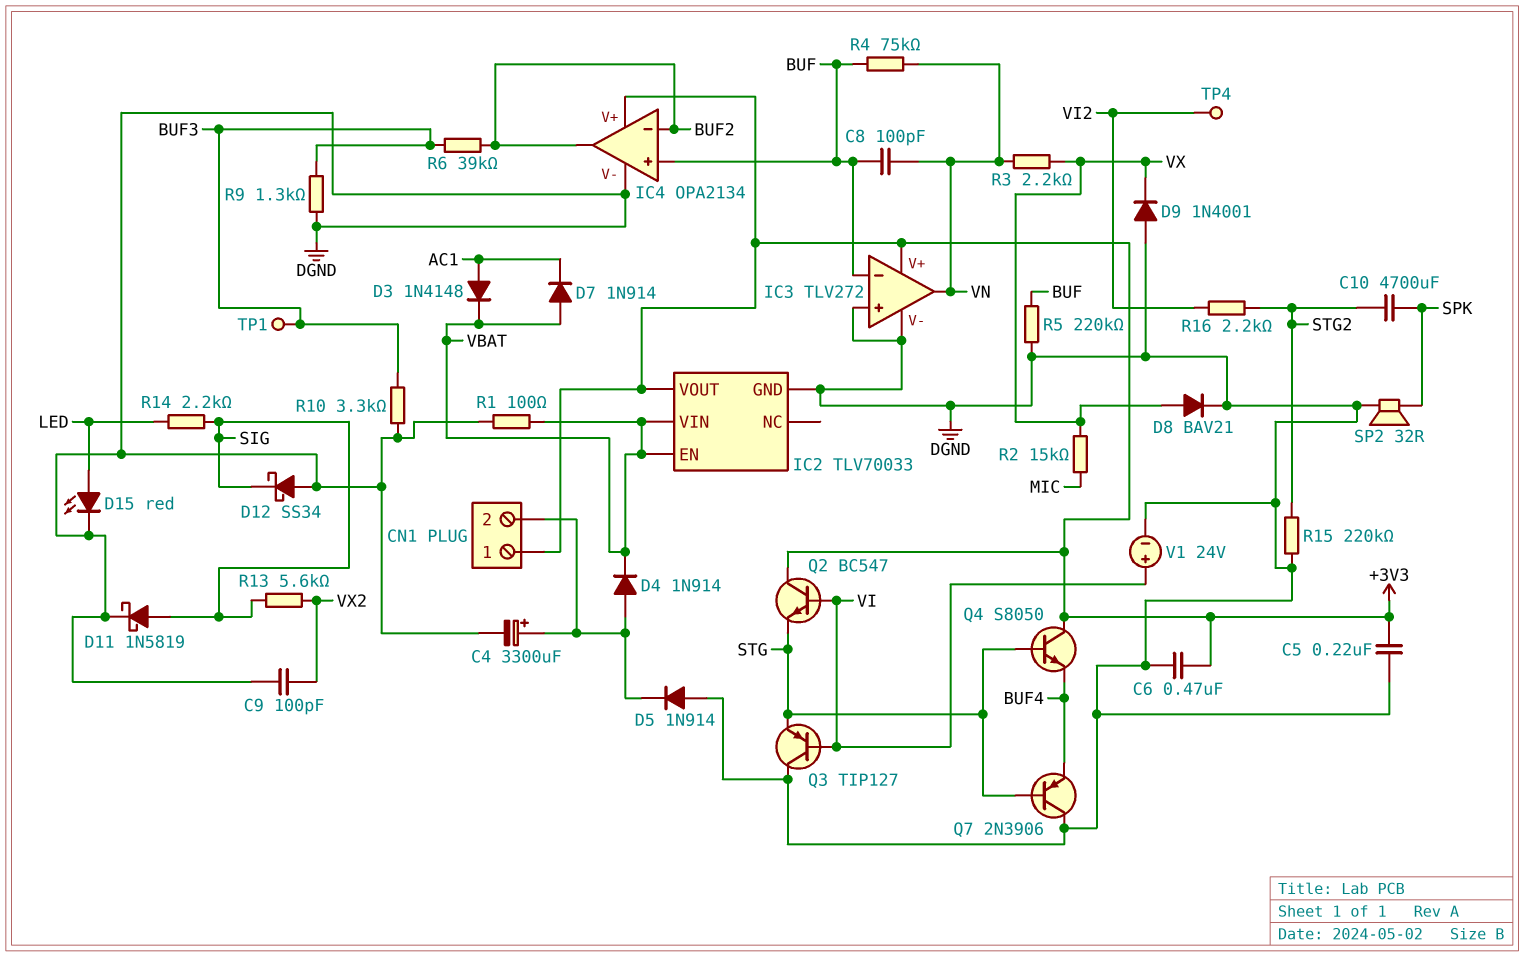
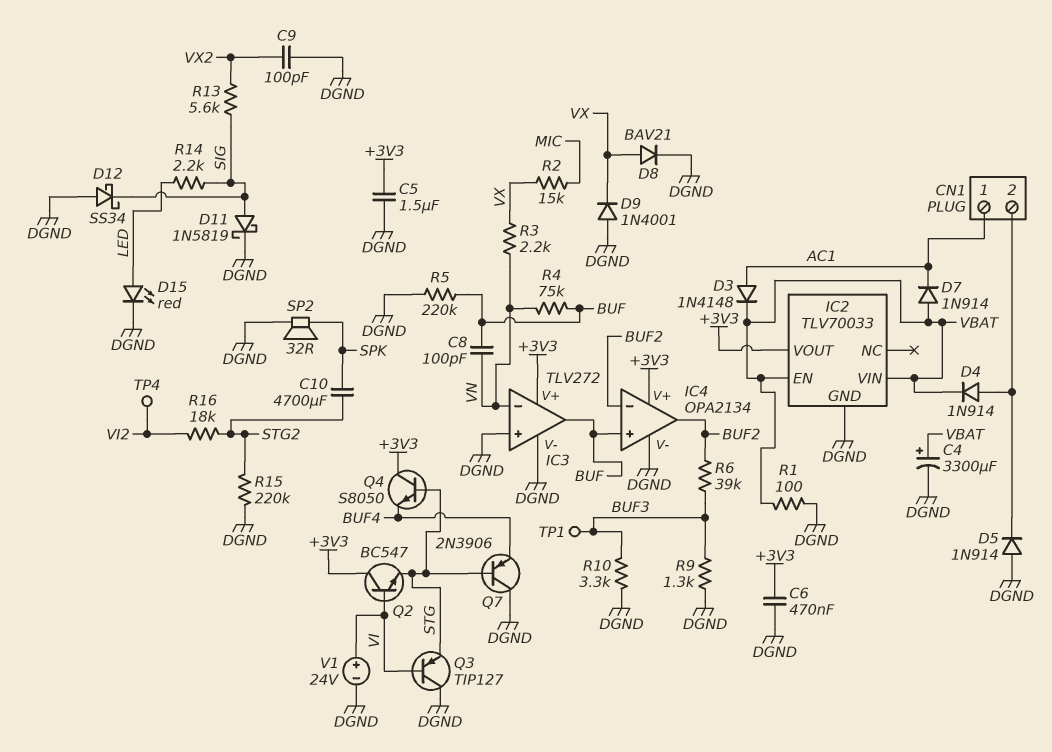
C4: 3300uF (plus CN1/2, minus DGND) -> 3300uF (plus VBAT, minus DGND)
C5: 220nF (+3V3, DGND) -> 1.5uF (+3V3, DGND)
CN1 pin 1: +3V3 -> AC1
IC3 pin in-: BUF -> VN
IC3 pin out: VN -> BUF
R16: 2.2k (STG2, VI2) -> 18k (STG2, VI2)

